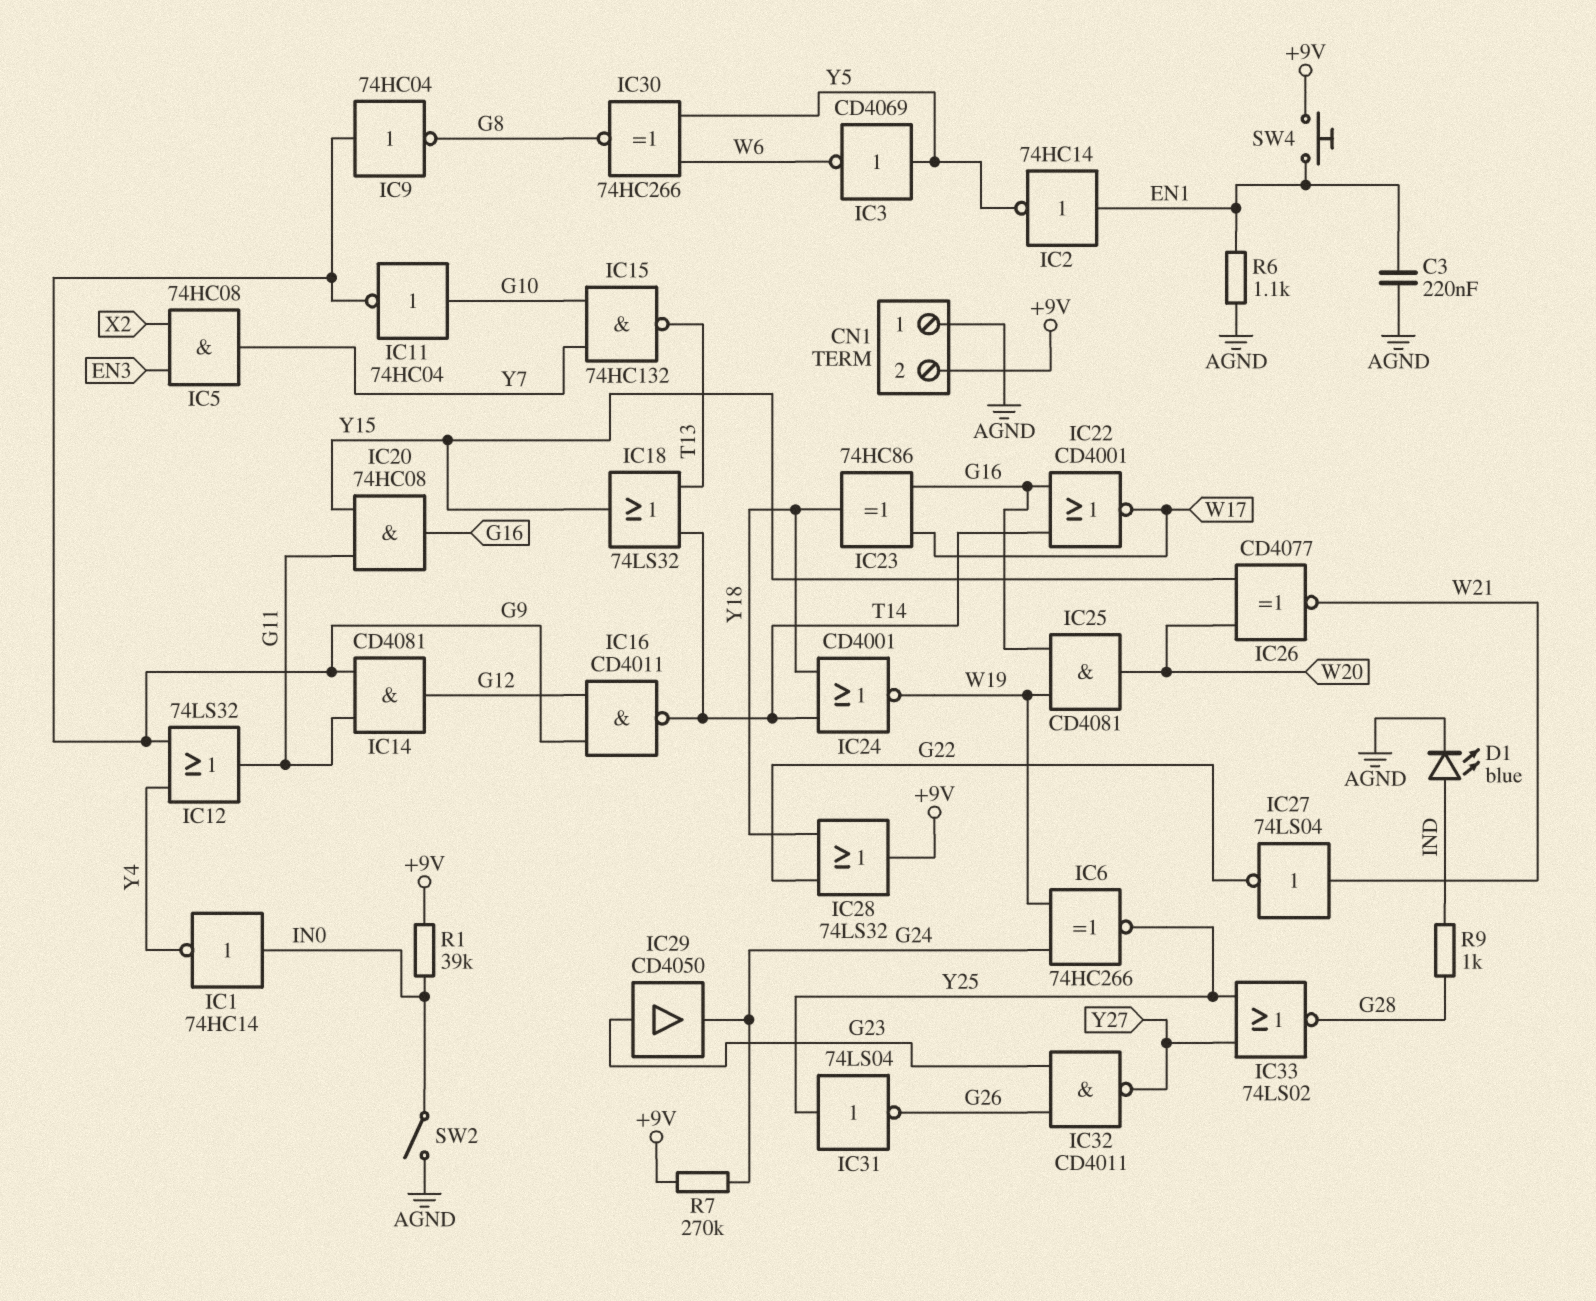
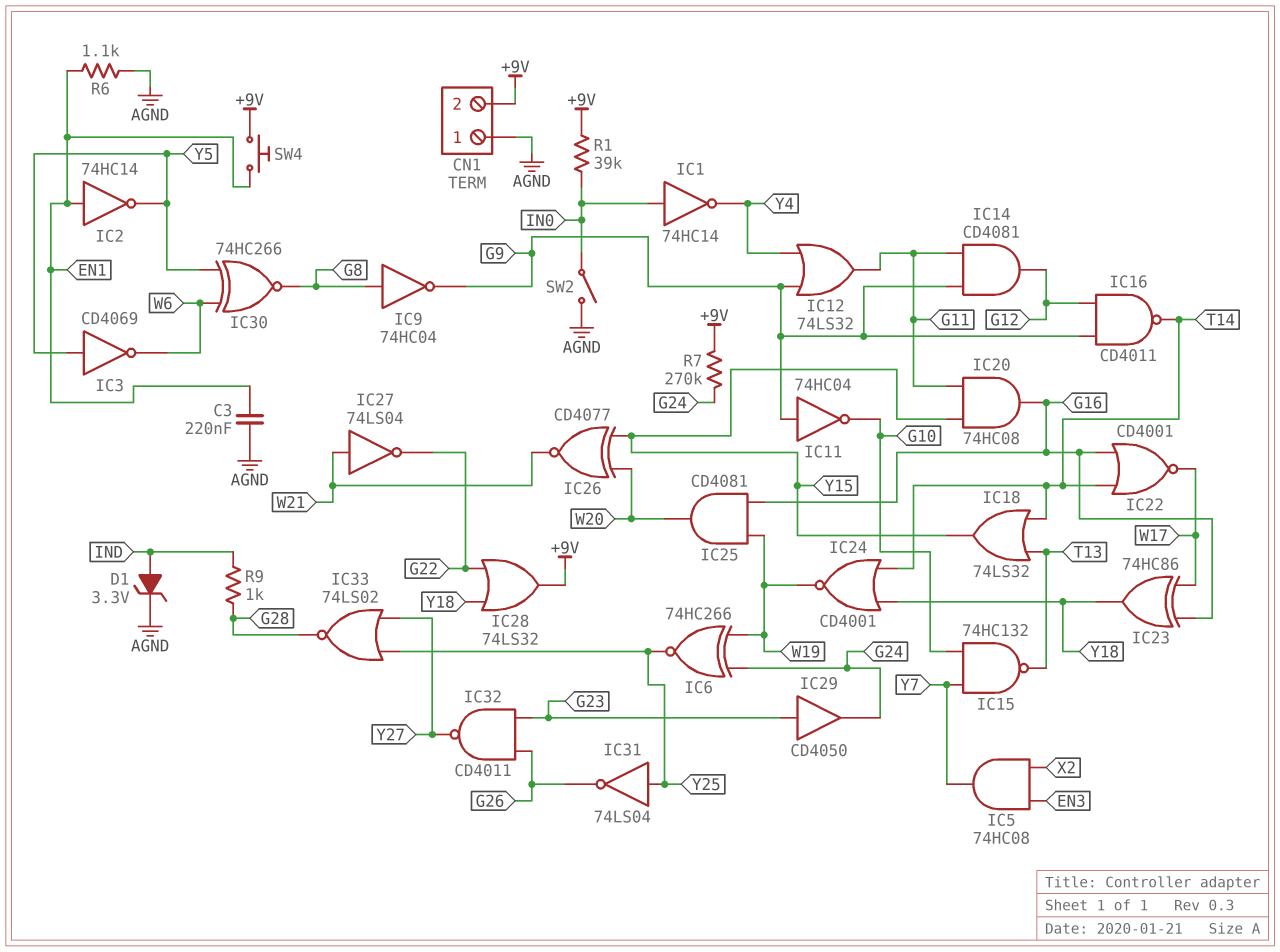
D1: LED blue (A IND, K AGND) -> zener 3.3V (A IND, K AGND)
IC9: NOT 74HC04 (in G9, out G8) -> NOT 74HC04 (in G8, out G9)
IC11: NOT 74HC04 (in G10, out G9) -> NOT 74HC04 (in G9, out G10)

